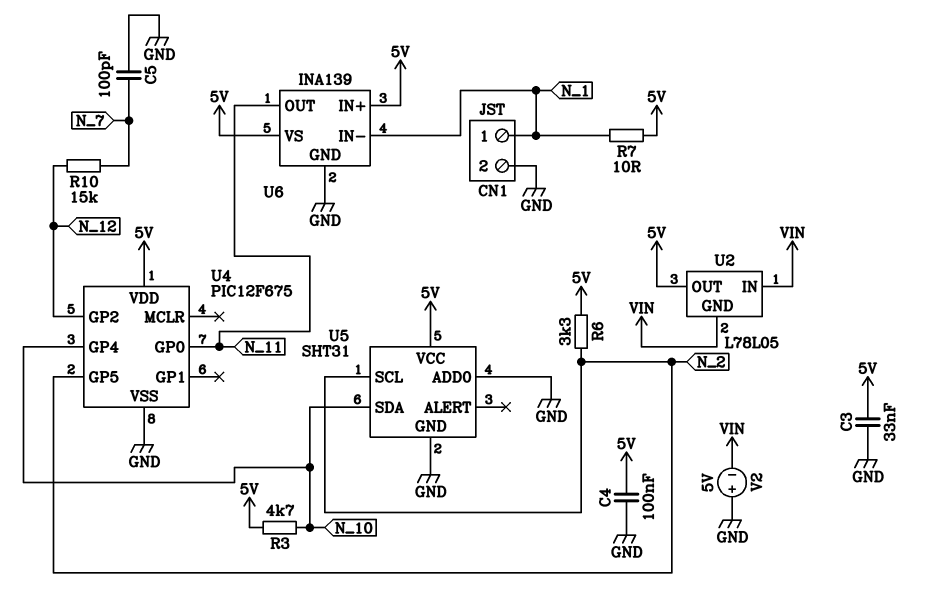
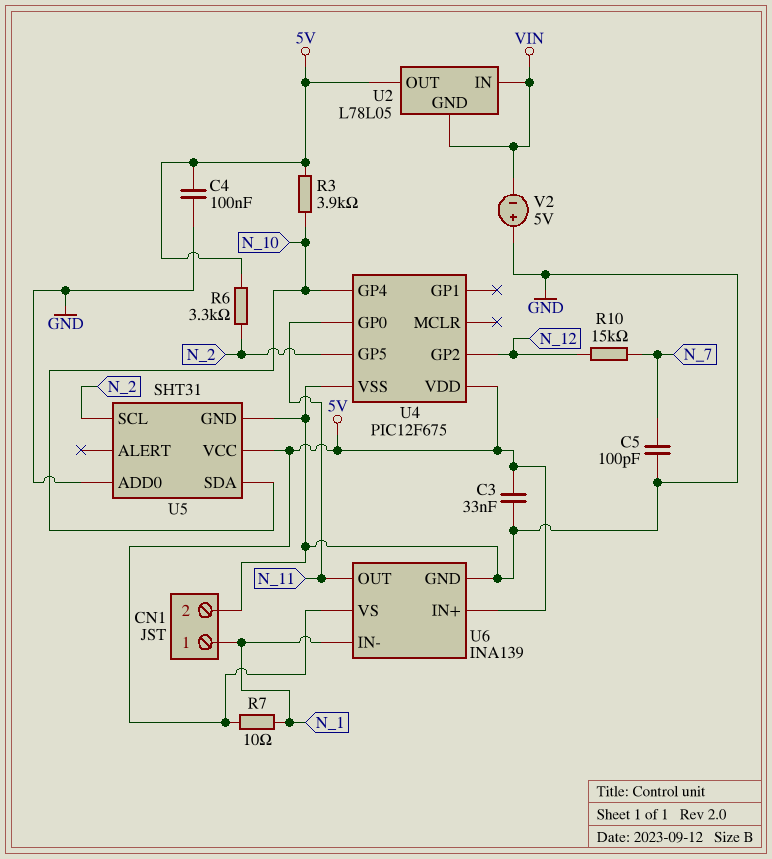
R3: 4.7k (5V, N_10) -> 3.9k (5V, N_10)

